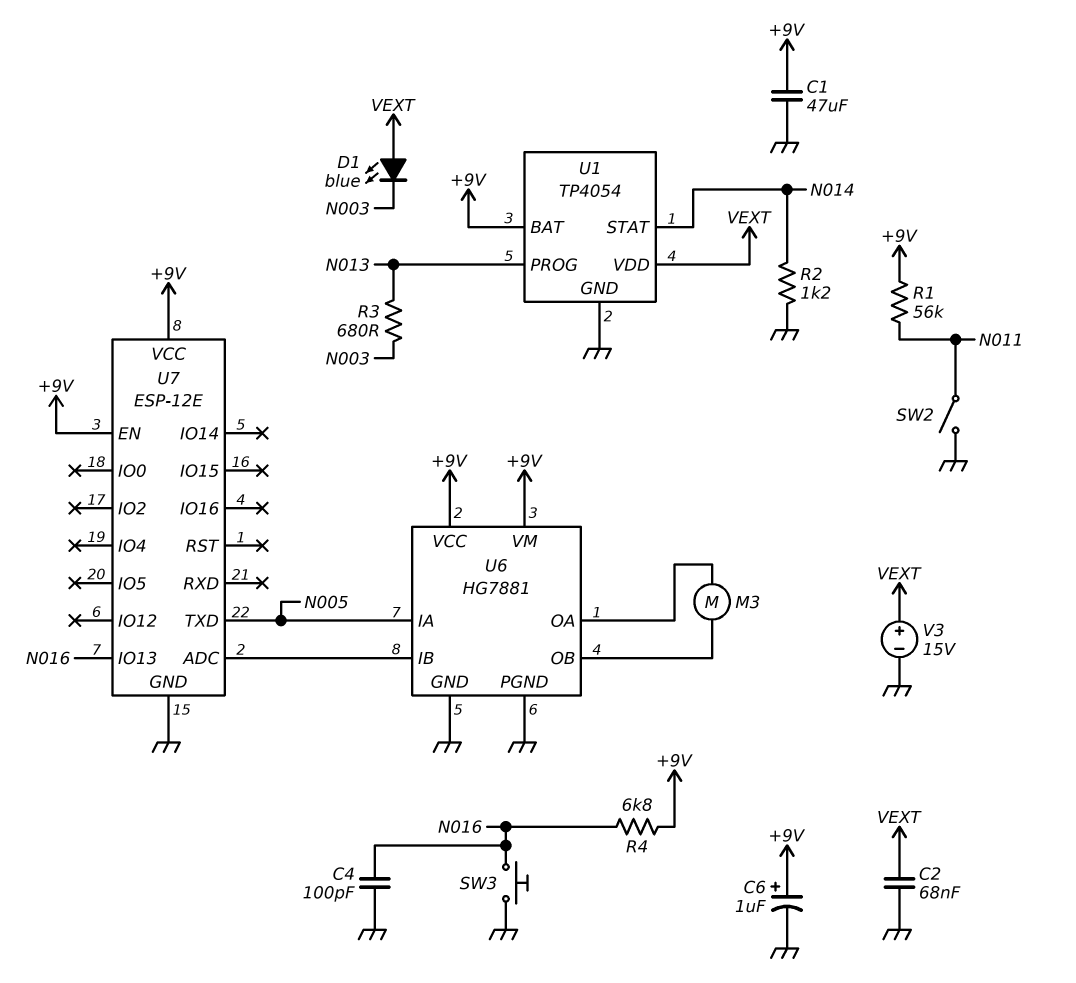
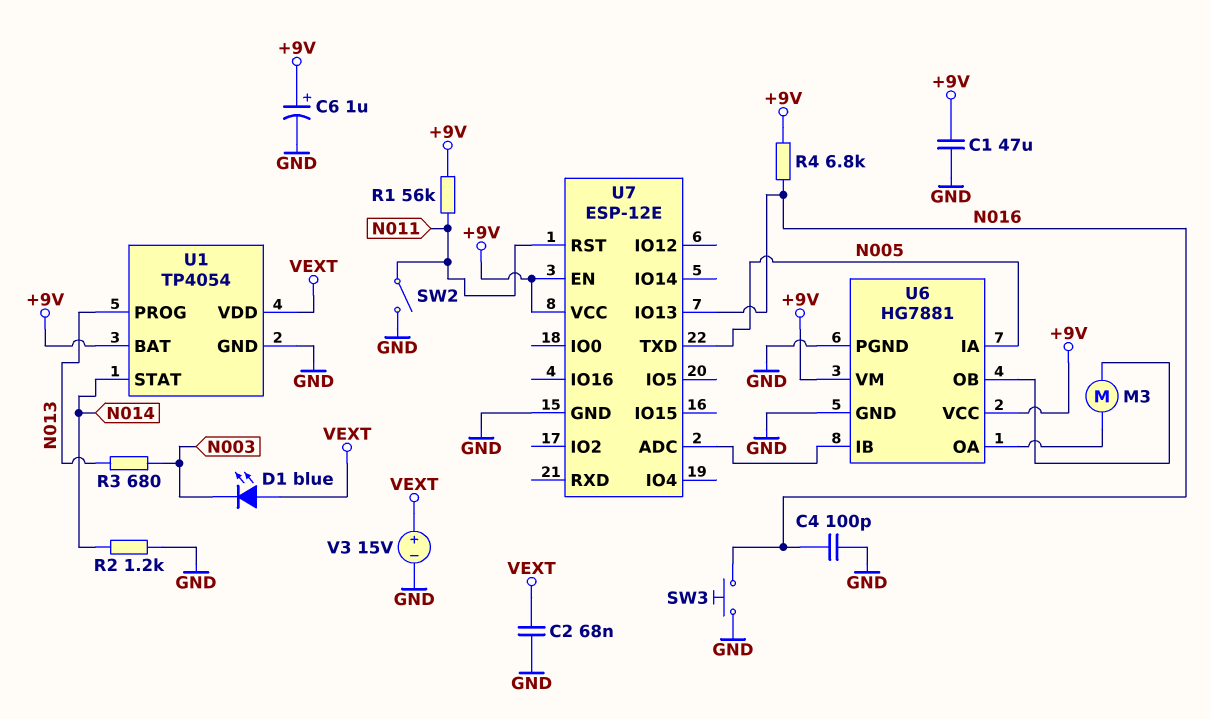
U7 pin RST: none -> N011

